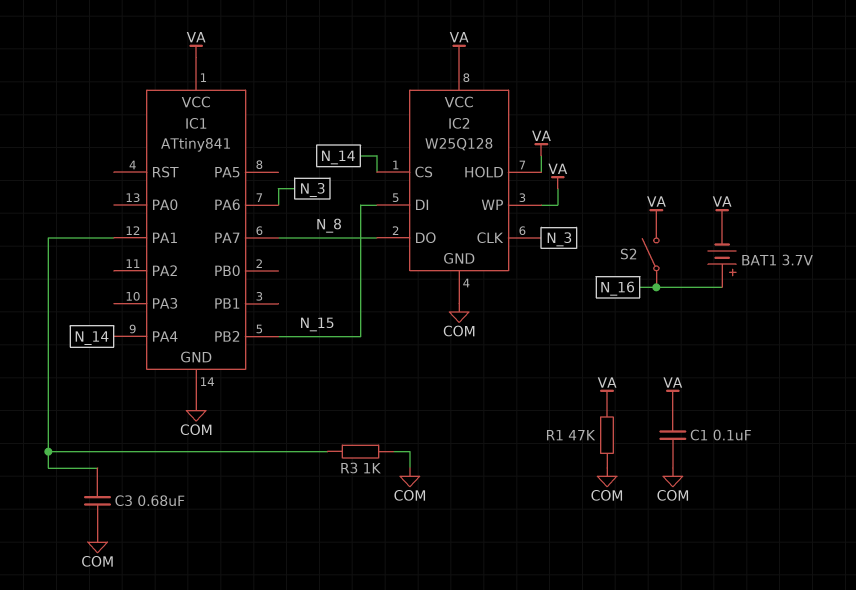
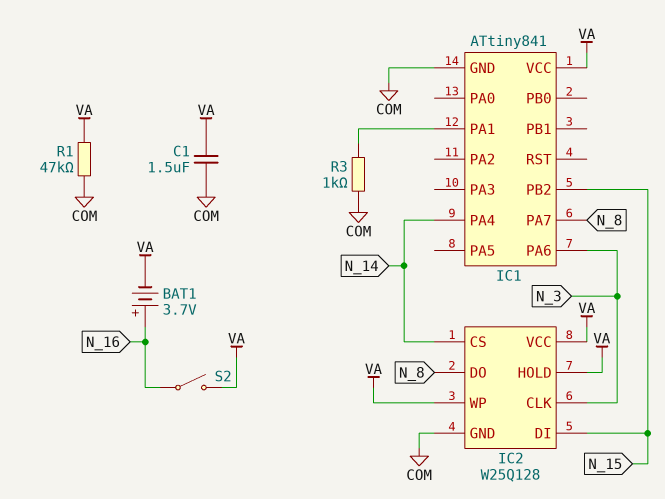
C1: 100nF (COM, VA) -> 1.5uF (COM, VA)
C3: 680nF (COM, IC1/PA1) -> none

